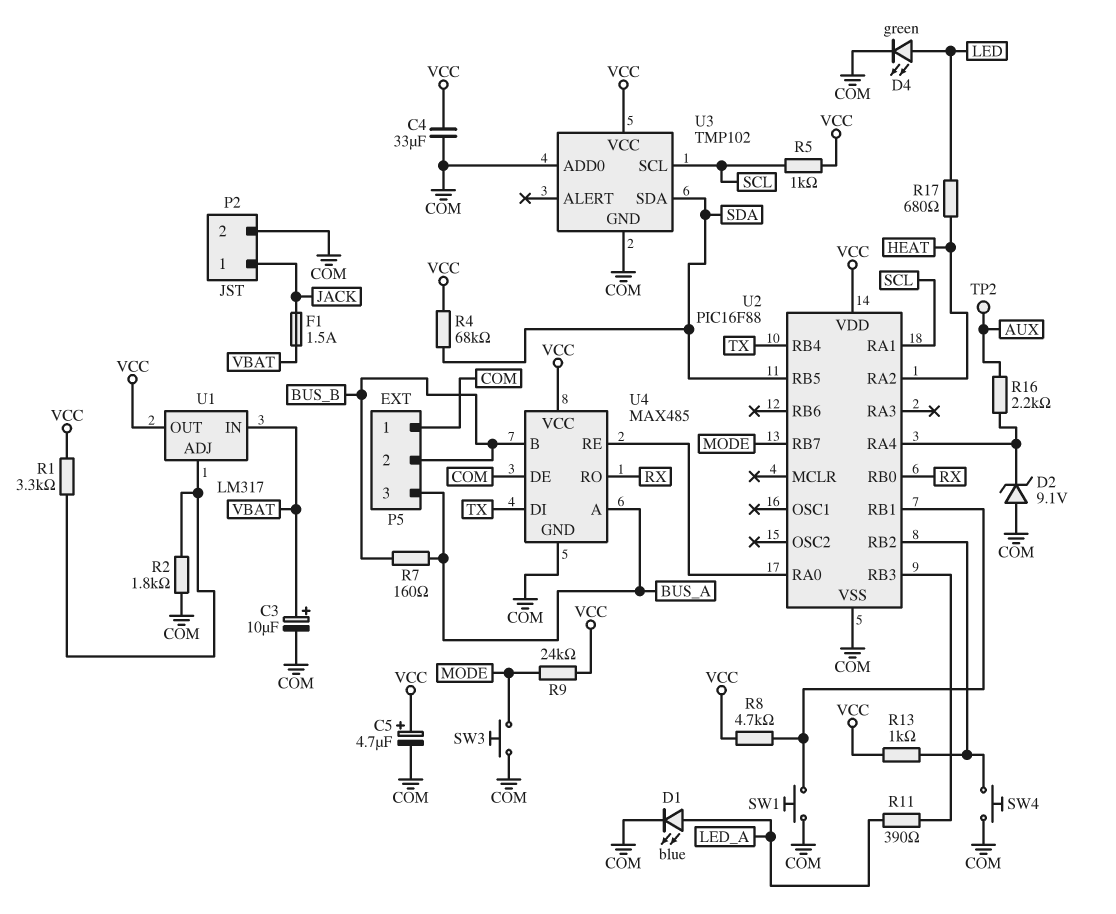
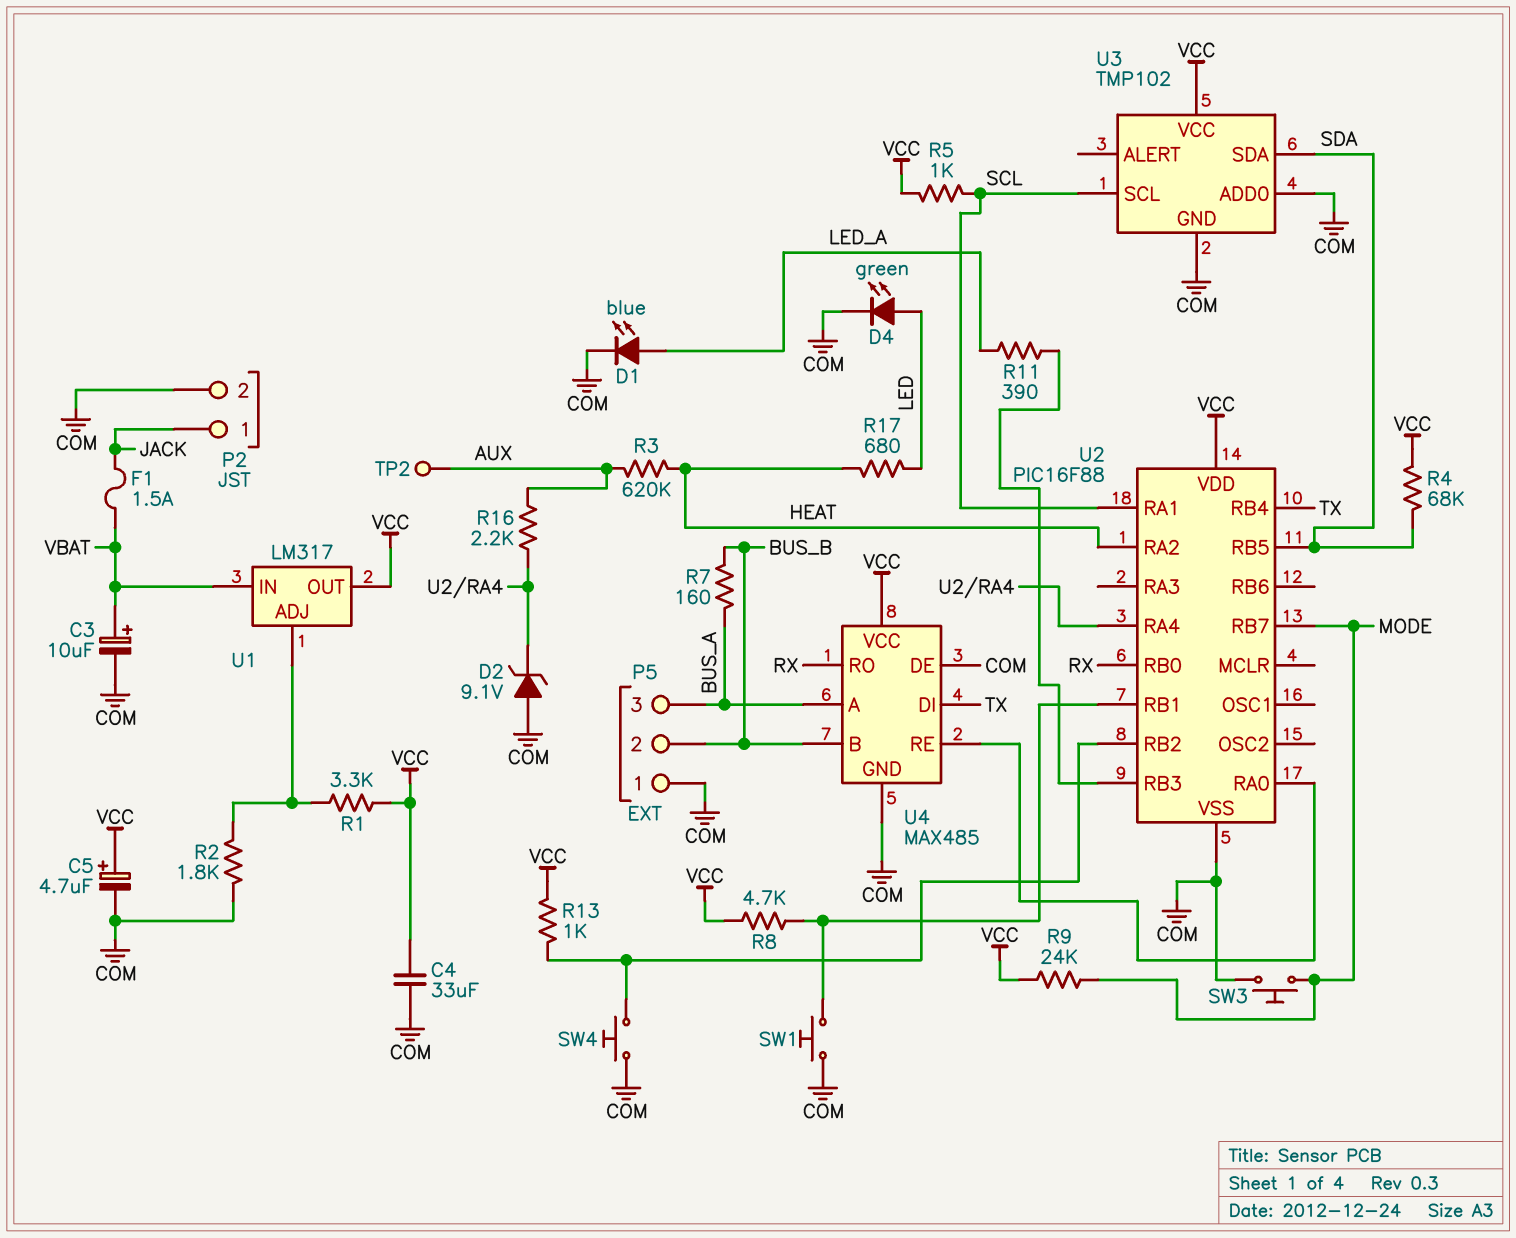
R3: none -> 620k (AUX, HEAT)

